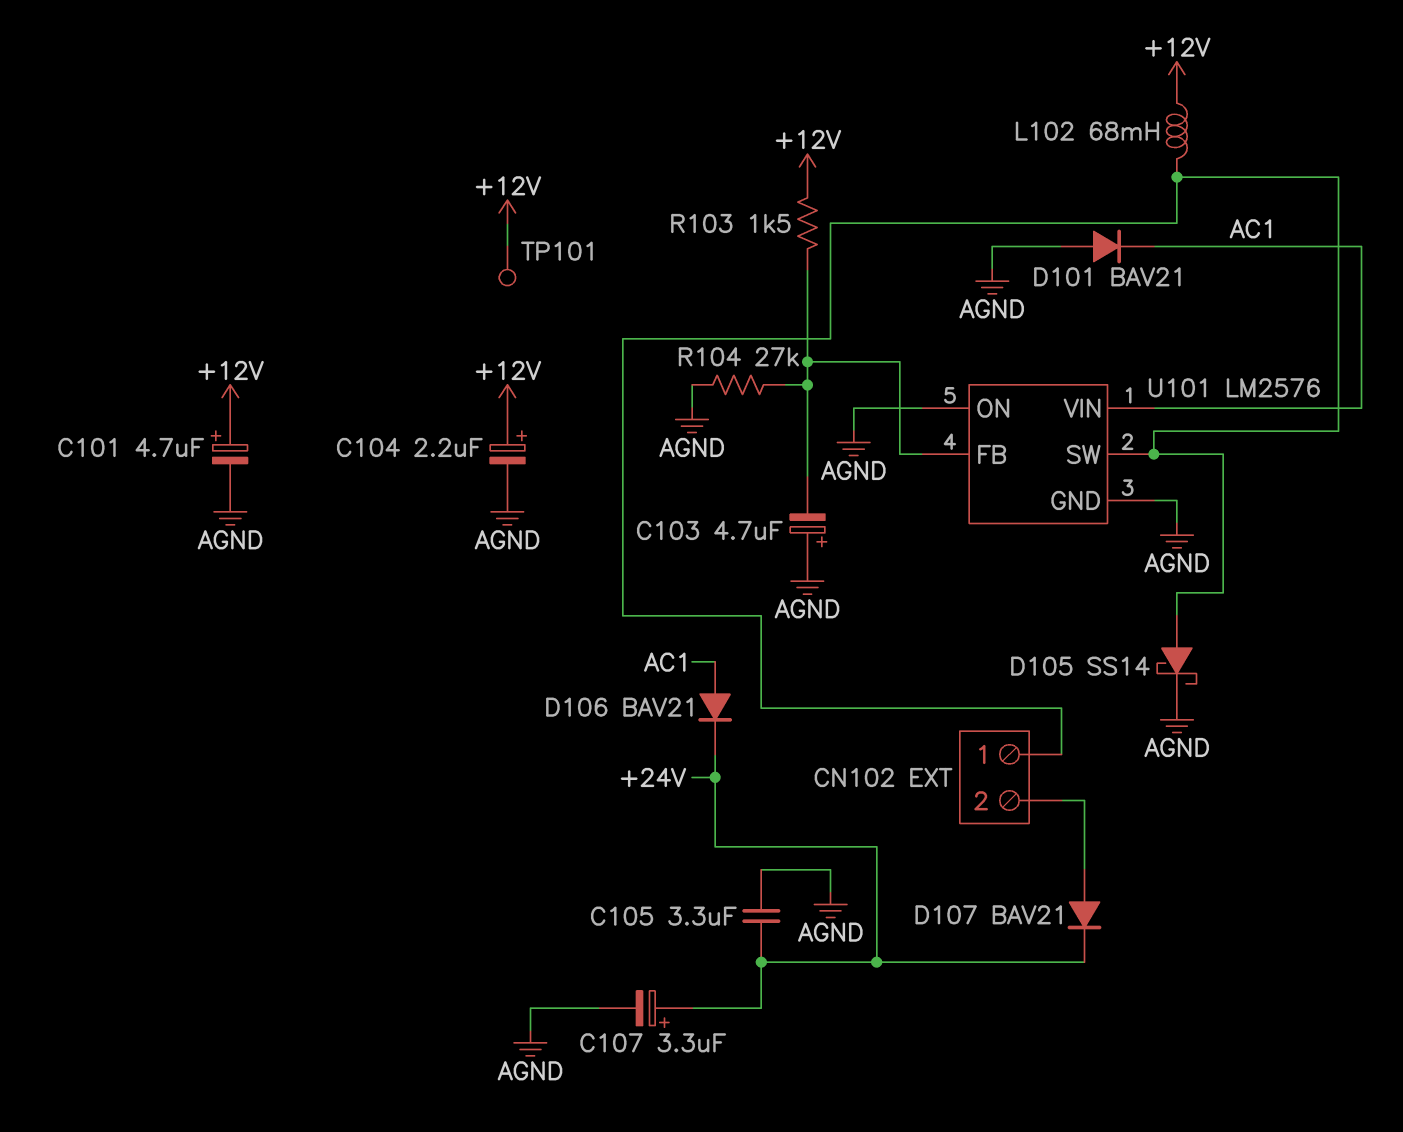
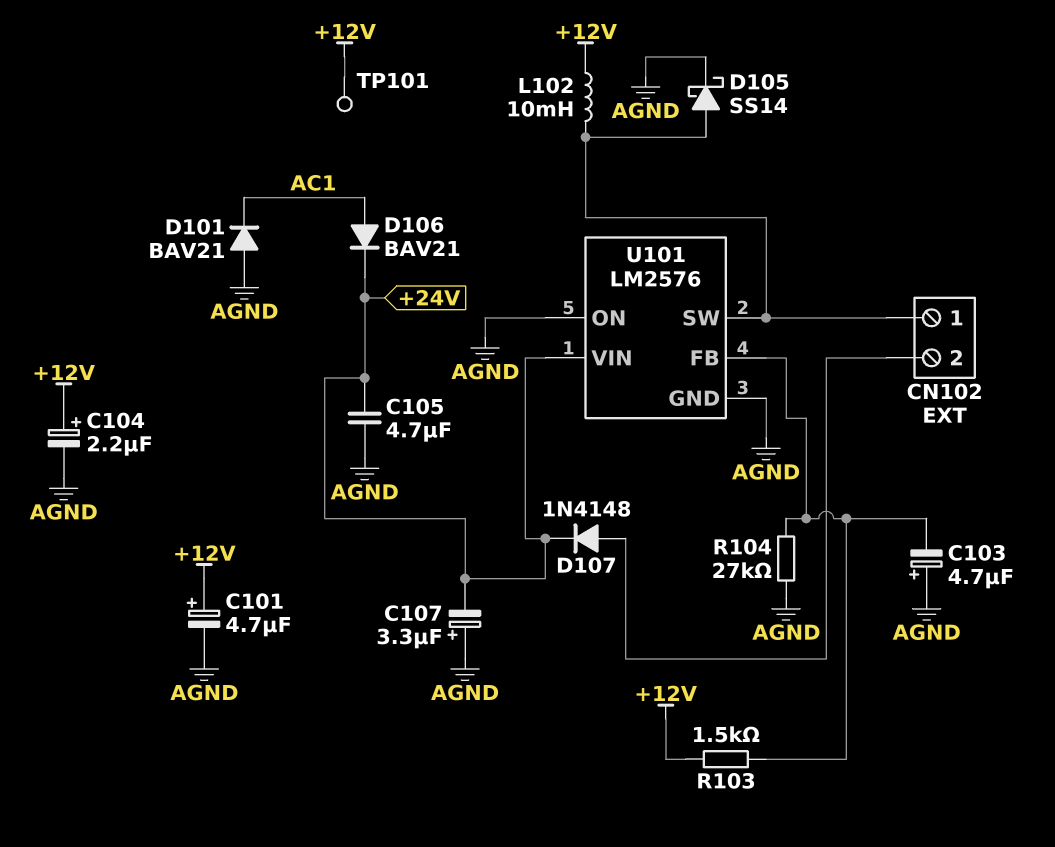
C105: 3.3uF (+24V, AGND) -> 4.7uF (+24V, AGND)
C107: 3.3uF (plus +24V, minus AGND) -> 3.3uF (plus AGND, minus +24V)
D107: diode BAV21 (A CN102/2, K +24V) -> diode 1N4148 (A CN102/2, K +24V)
L102: 68mH (+12V, CN102/1) -> 10mH (+12V, CN102/1)
U101 pin VIN: AC1 -> +24V

